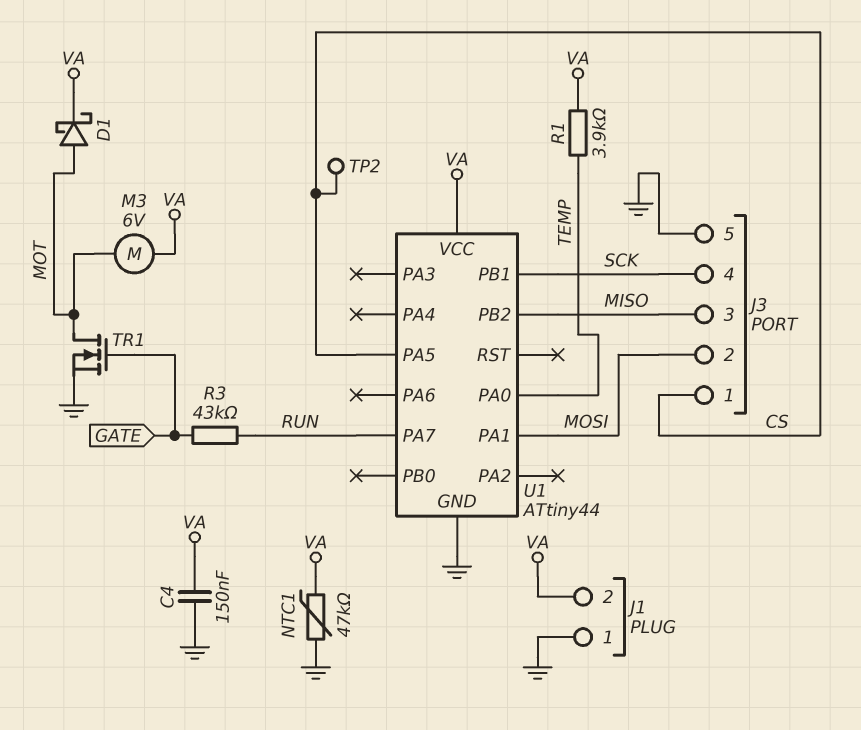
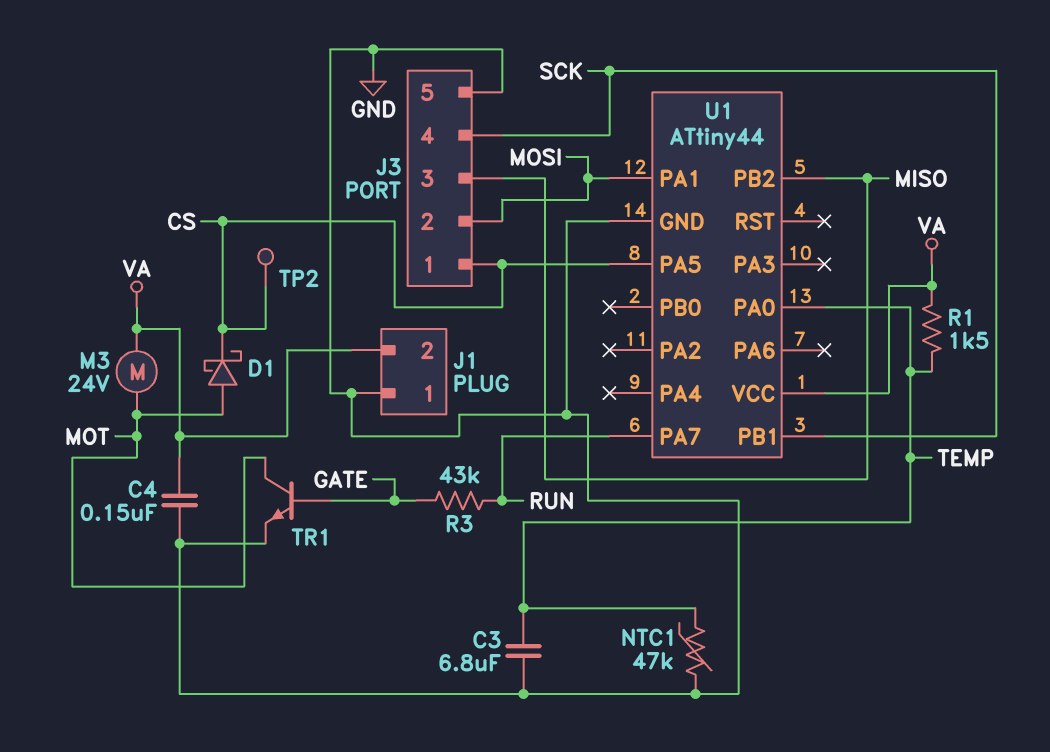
C3: none -> 6.8uF (GND, TEMP)
D1: schottky (A MOT, K VA) -> schottky (A MOT, K CS)
M3: motor 6V (MOT, VA) -> motor 24V (MOT, VA)
NTC1: 47k (GND, VA) -> 47k (GND, TEMP)
R1: 3.9k (TEMP, VA) -> 1.5k (TEMP, VA)
TR1: NMOS (G GATE, D MOT, S GND) -> NPN (B GATE, C MOT, E GND)

